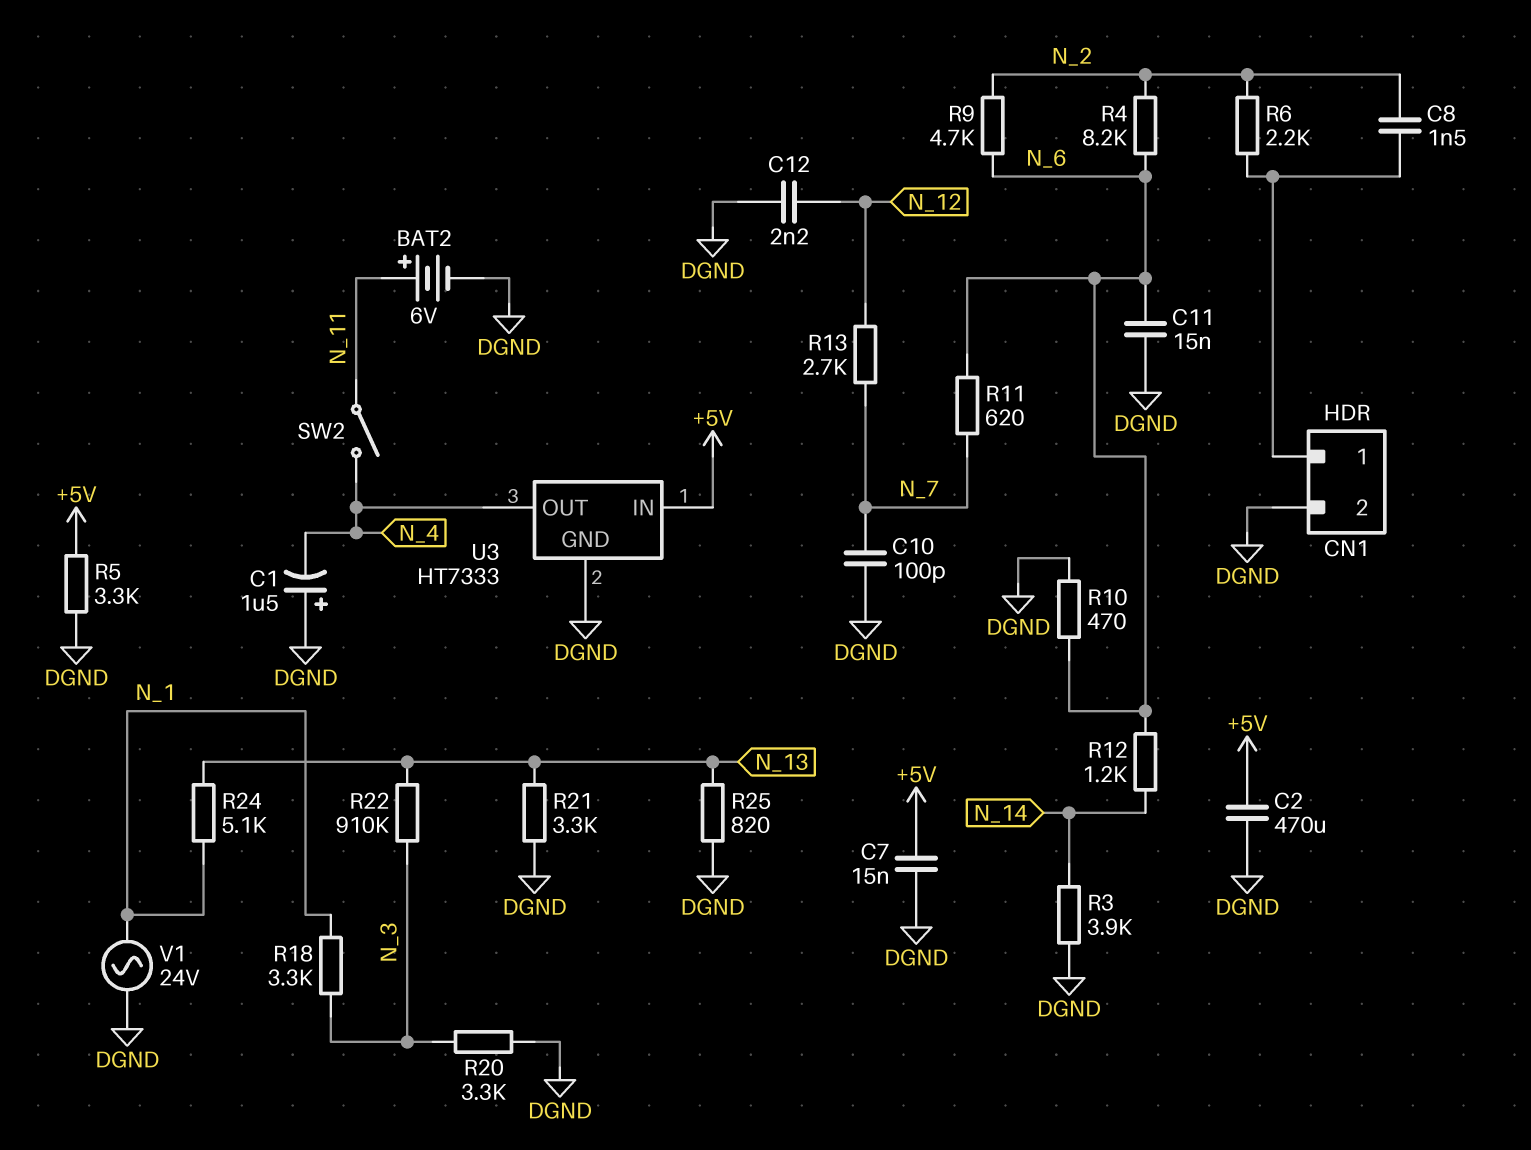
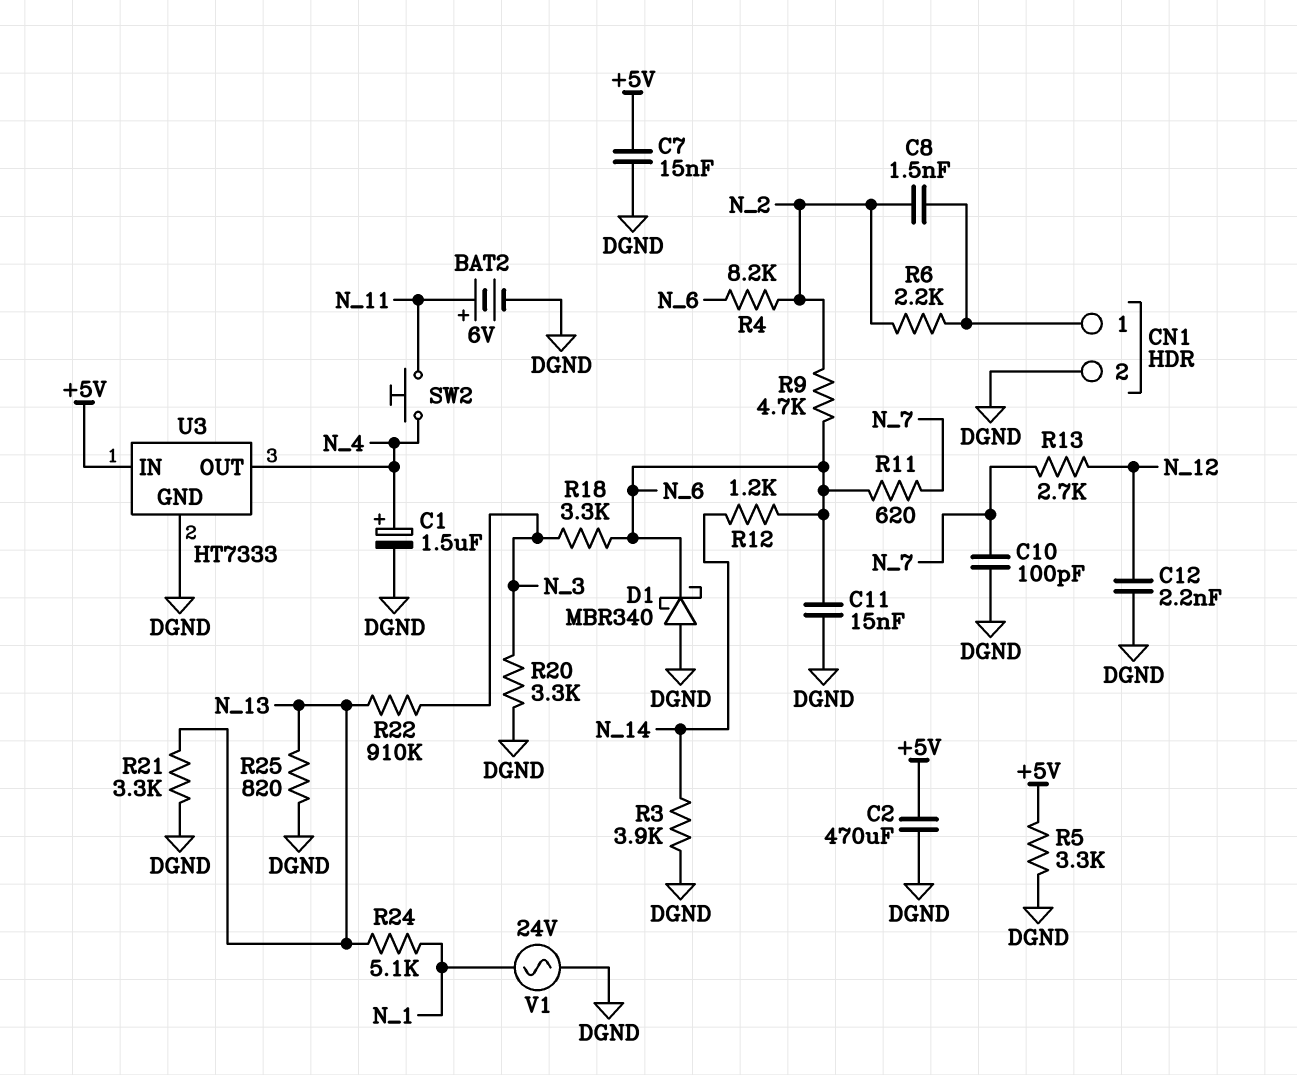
C1: 1.5uF (plus DGND, minus N_4) -> 1.5uF (plus N_4, minus DGND)
D1: none -> schottky MBR340 (A DGND, K N_6)
R10: 470 (DGND, N_6) -> none
R18: 3.3k (N_1, N_3) -> 3.3k (N_3, N_6)
SW2: switch (N_4, N_11) -> button (N_4, N_11)

